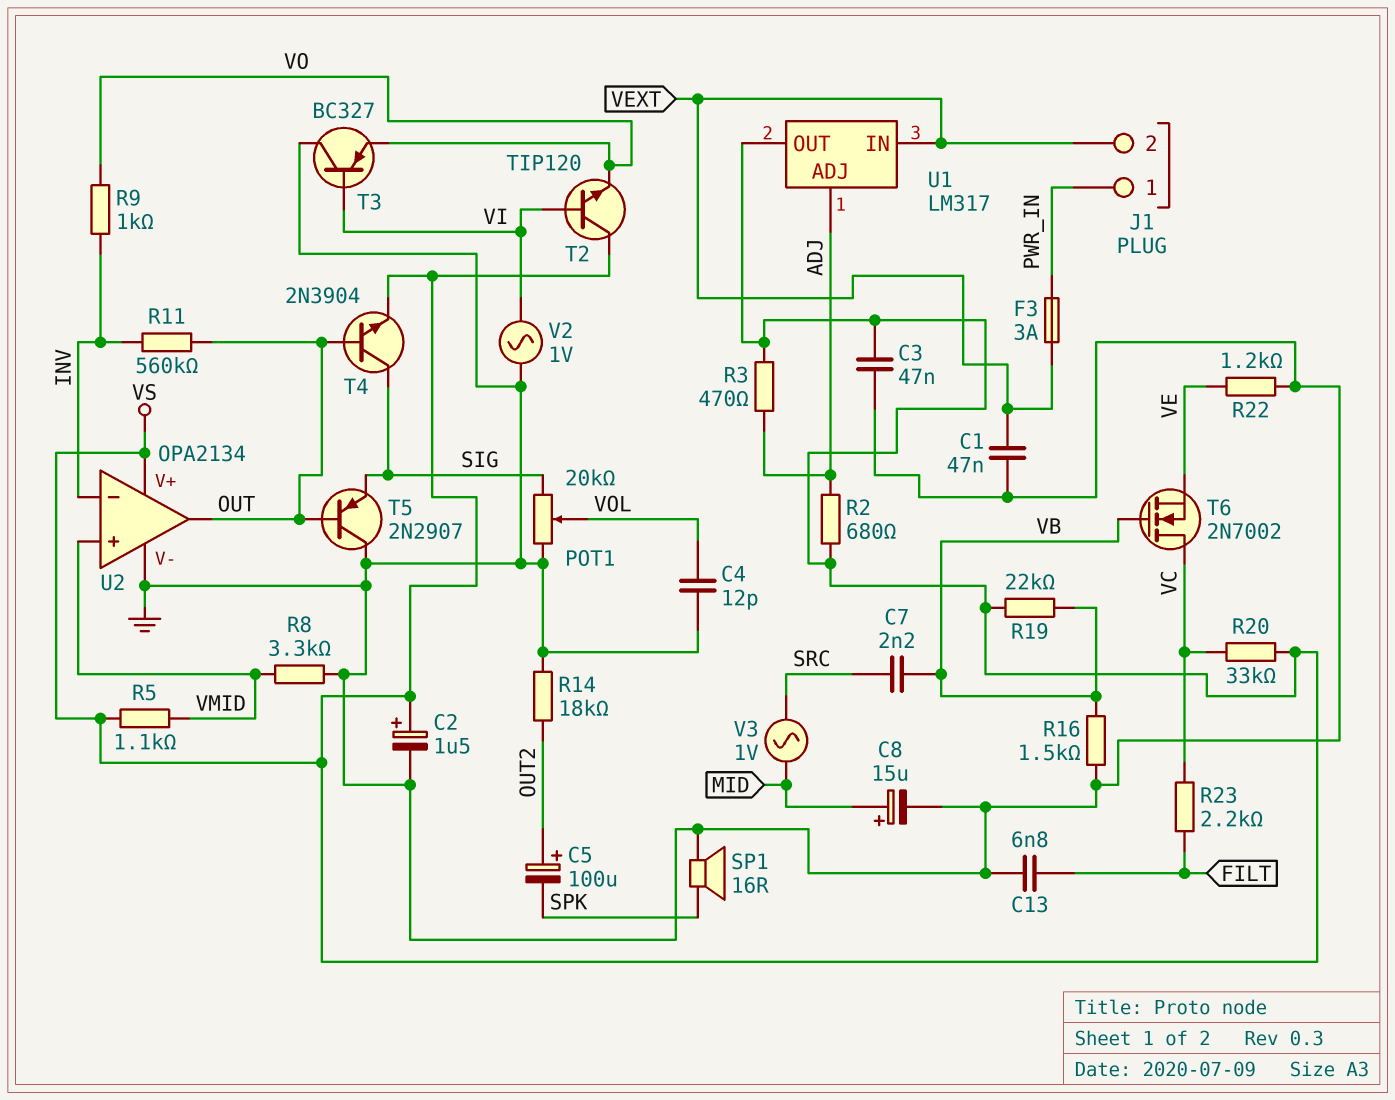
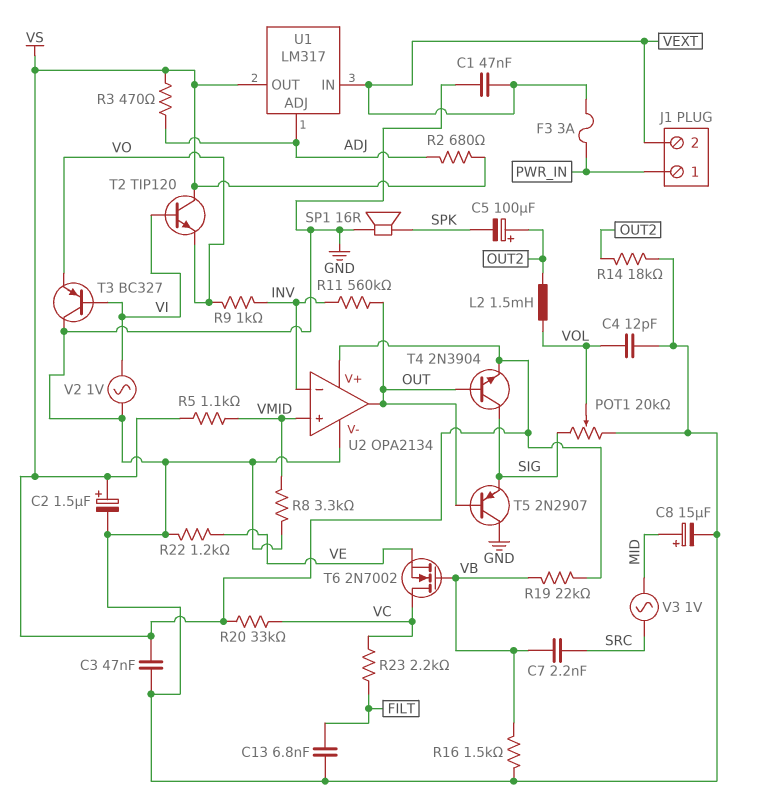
L2: none -> 1.5mH (OUT2, VOL)

